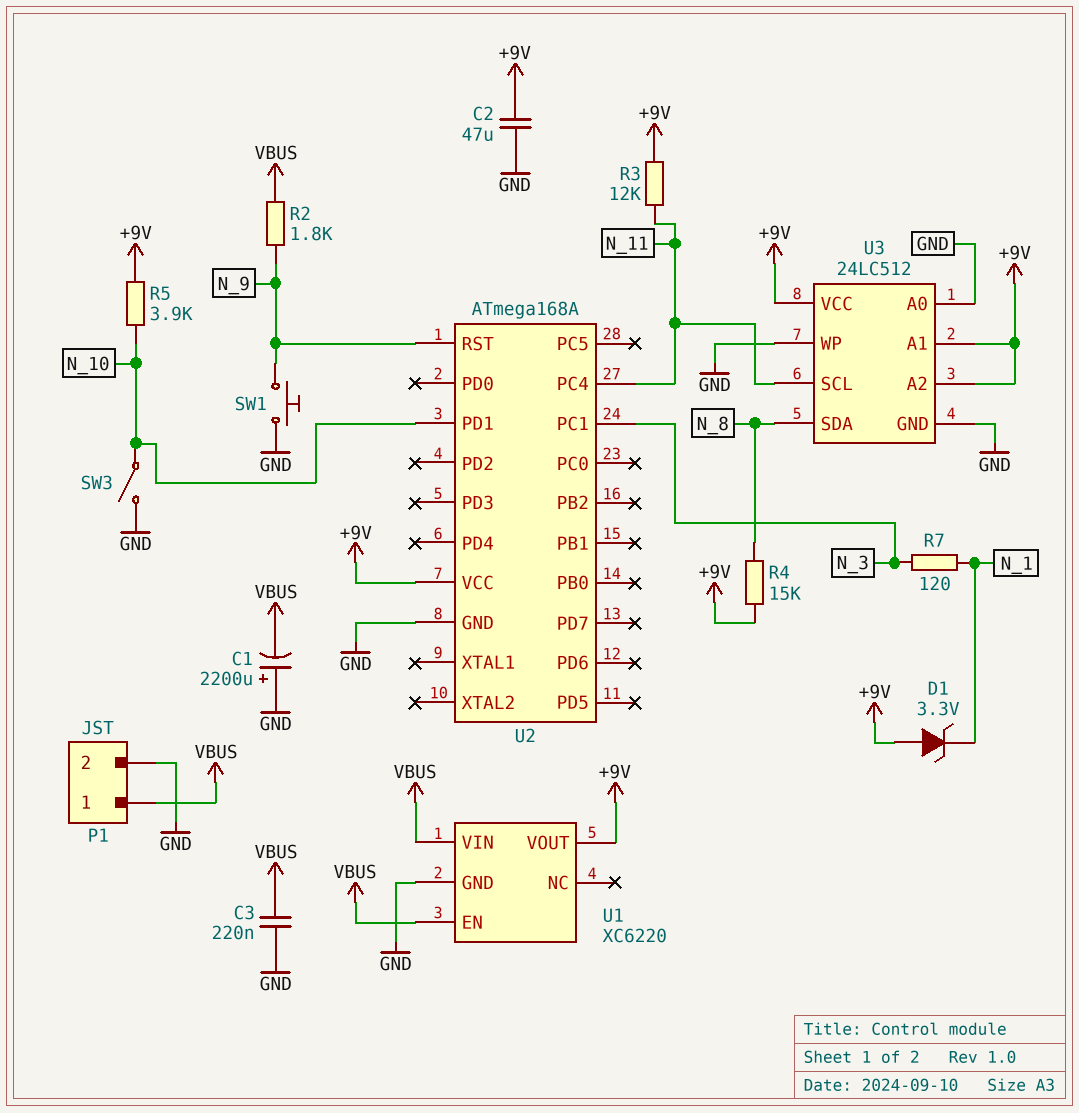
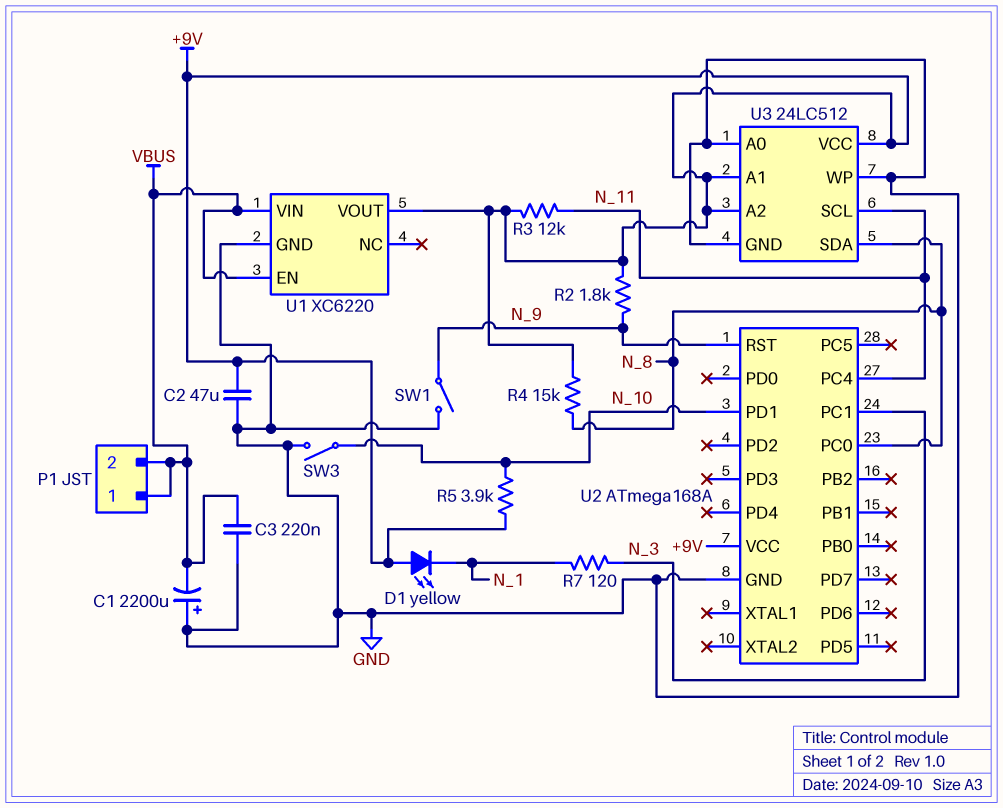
D1: zener 3.3V (A +9V, K N_1) -> LED yellow (A +9V, K N_1)
P1 pin 2: GND -> VBUS
R2: 1.8k (N_9, VBUS) -> 1.8k (+9V, N_9)
SW1: button (GND, N_9) -> switch (GND, N_9)
U2 pin PC0: none -> N_8

